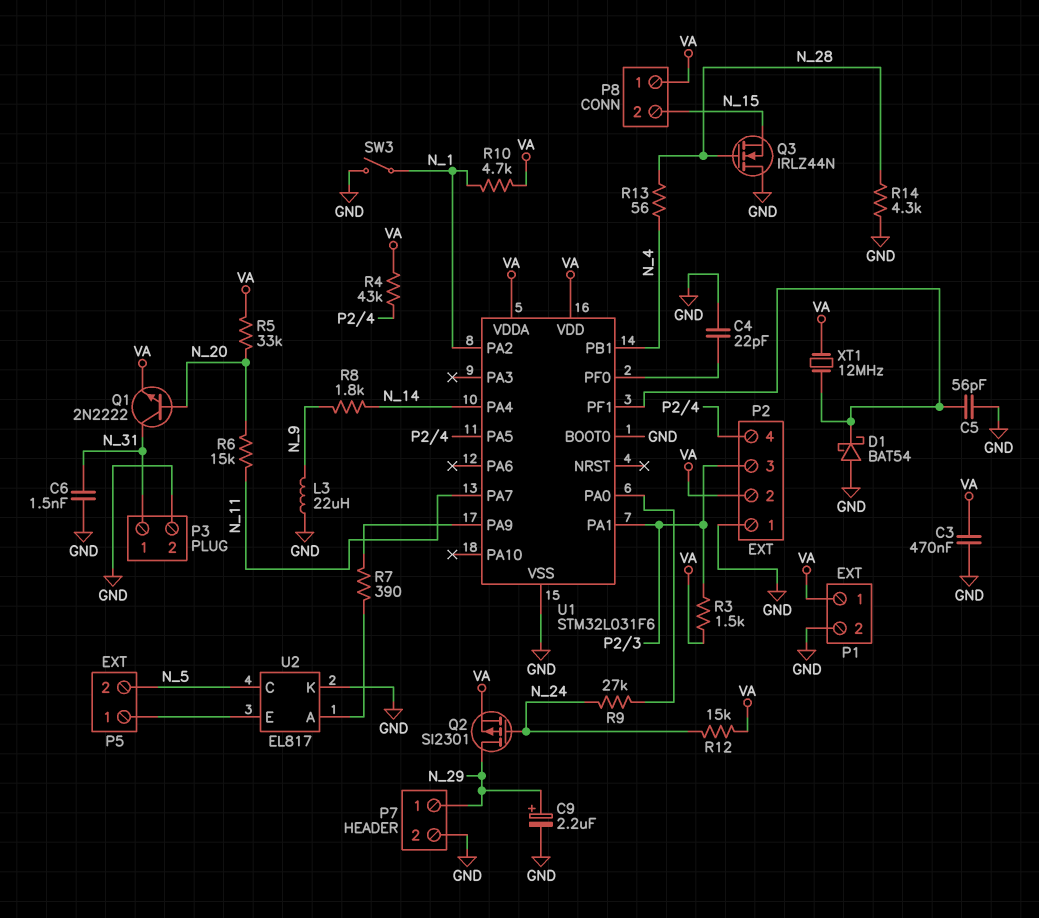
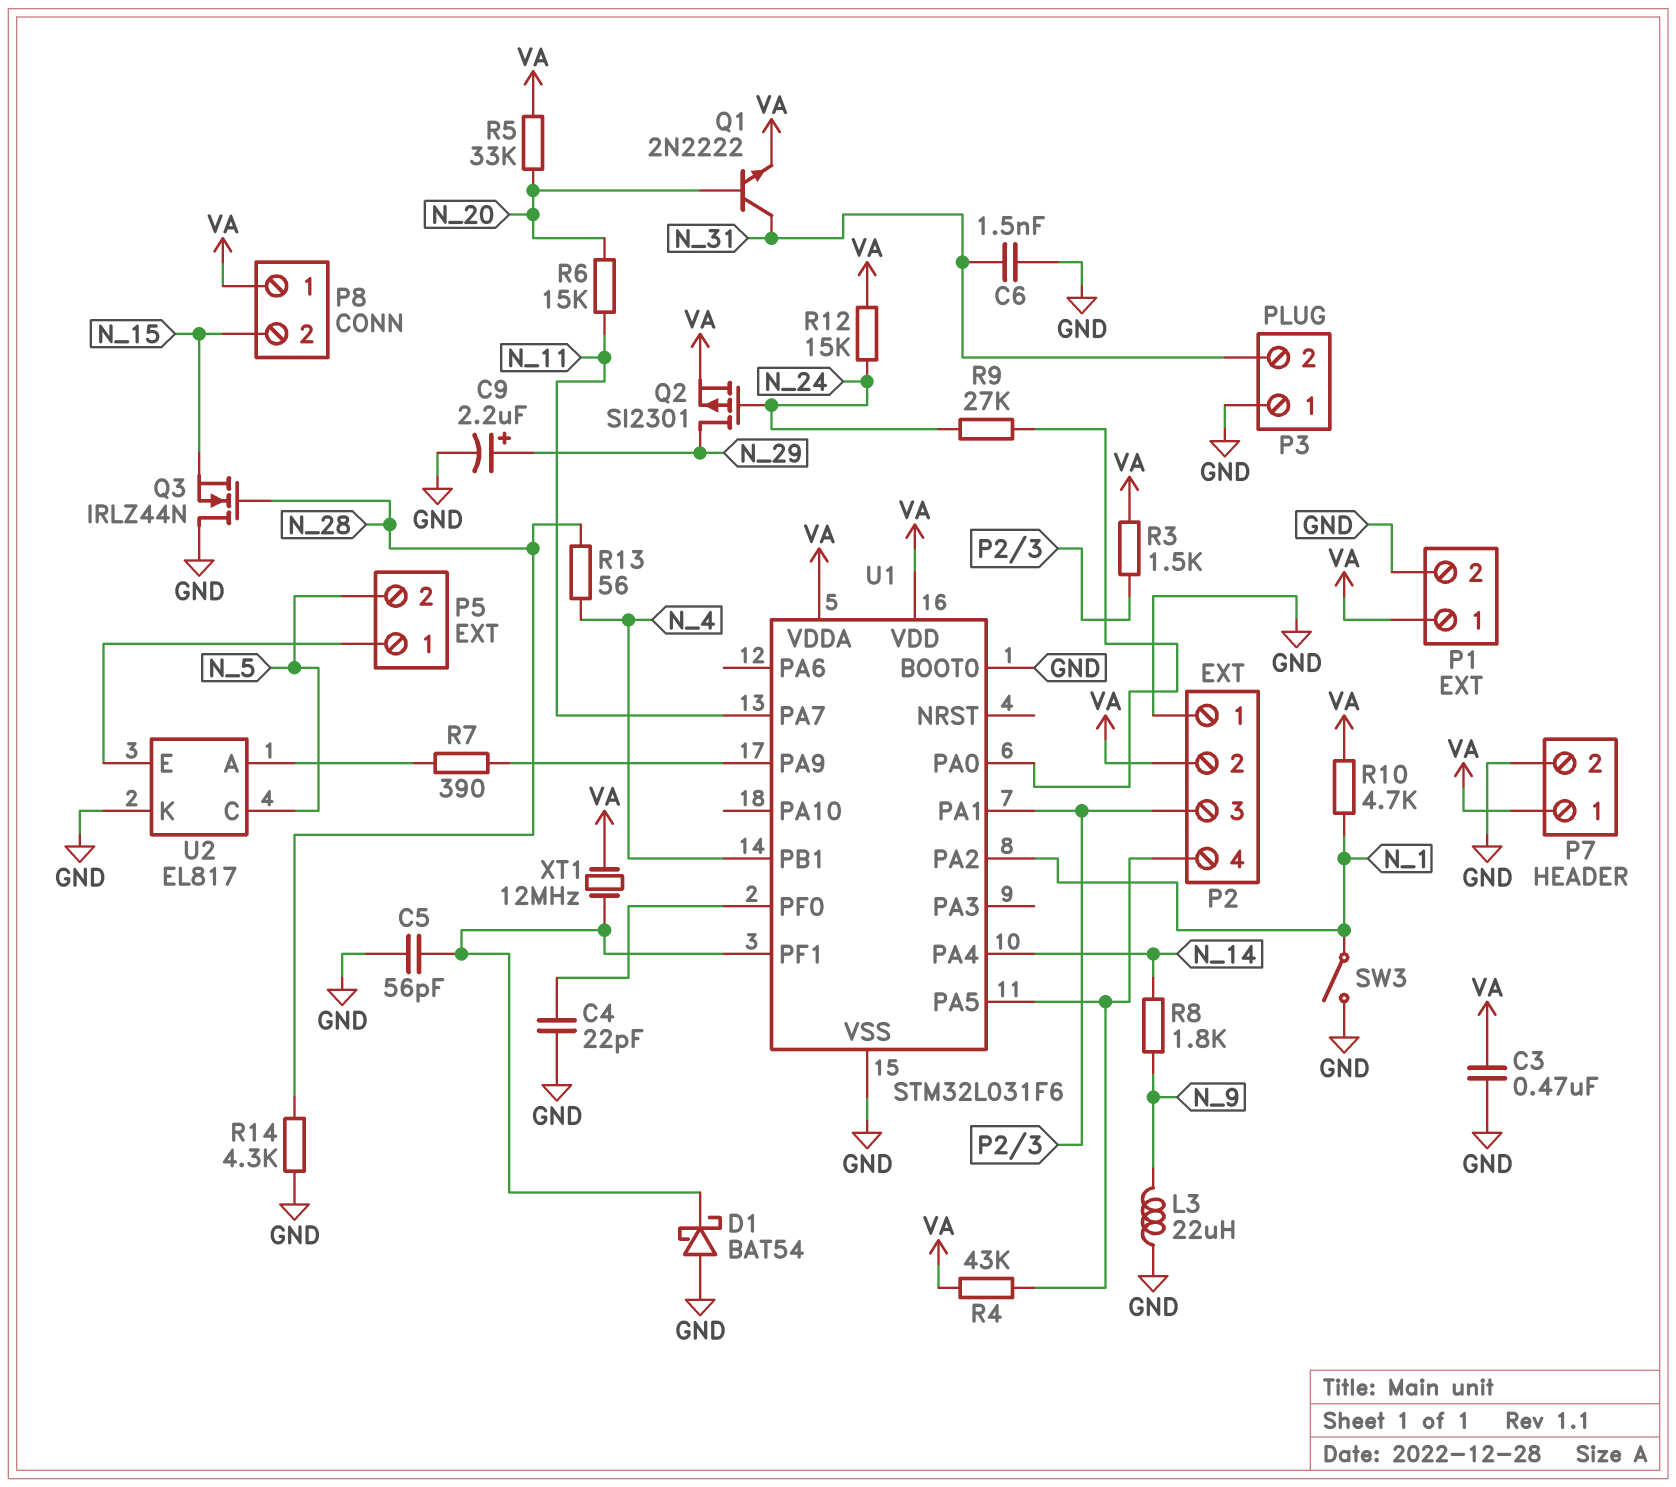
P3 pin 1: N_31 -> GND
P3 pin 2: GND -> N_31
P7 pin 1: N_29 -> VA

